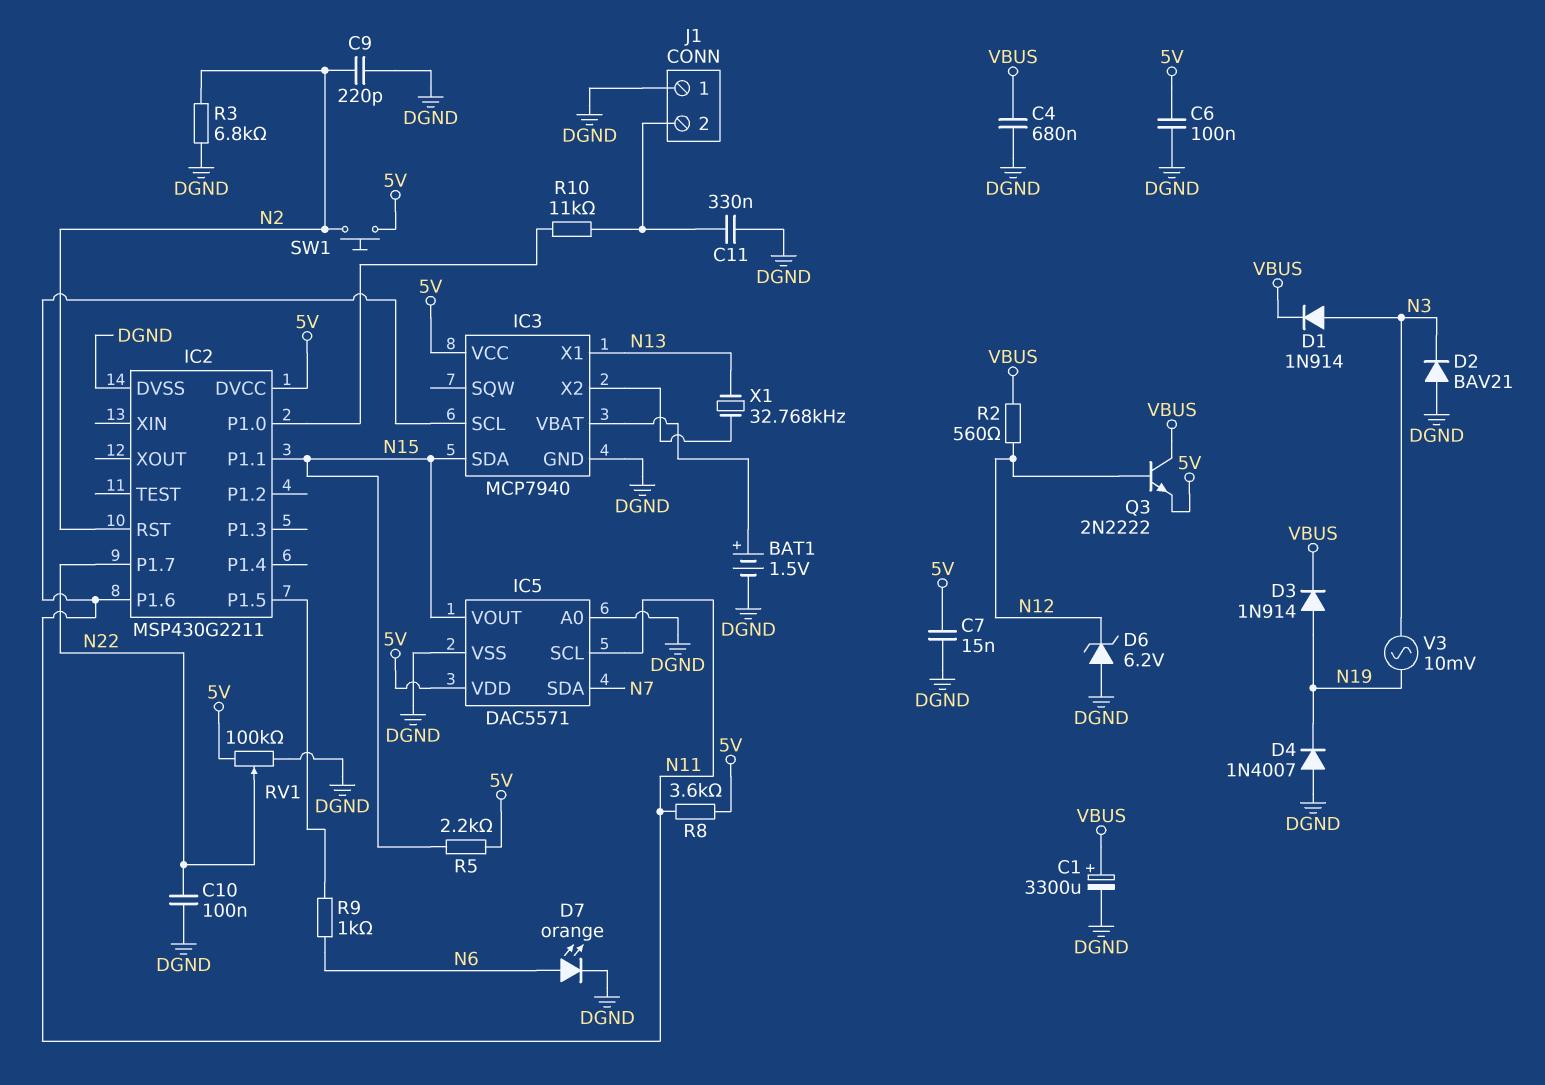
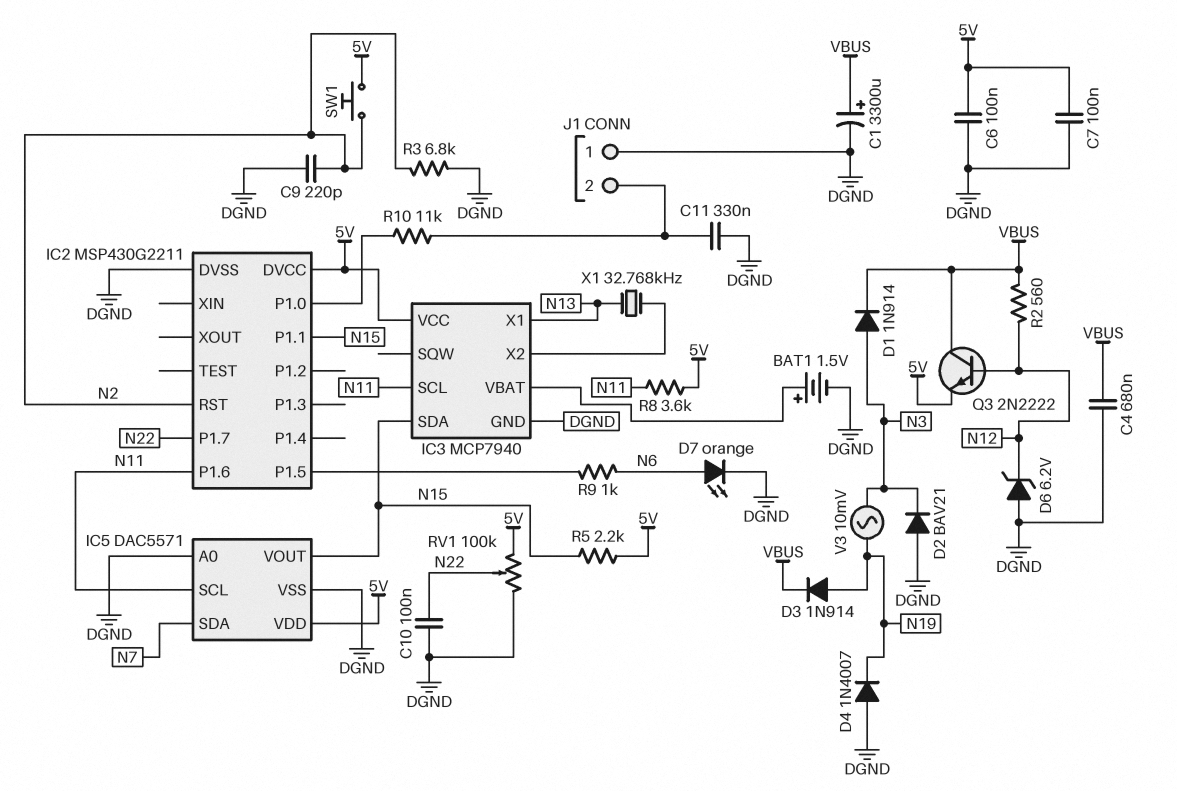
C7: 15nF (5V, DGND) -> 100nF (5V, DGND)

